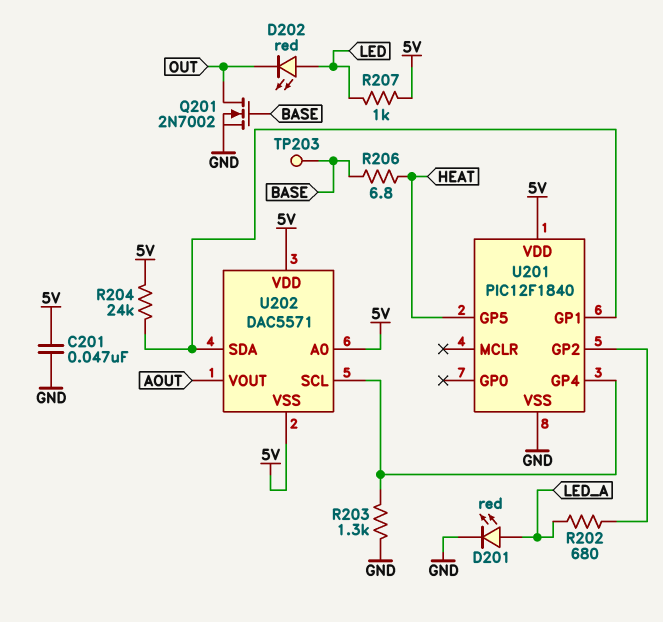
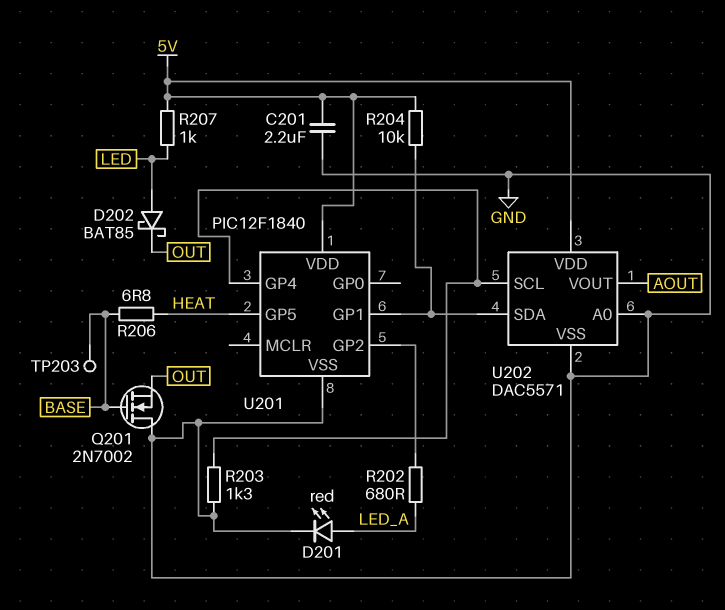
C201: 47nF (5V, GND) -> 2.2uF (5V, GND)
D202: LED red (A LED, K OUT) -> schottky BAT85 (A LED, K OUT)
Q201: NMOS 2N7002 (G BASE, D OUT, S GND) -> NMOS 2N7002 (G BASE, D GND, S OUT)
R204: 24k (5V, U201/GP1) -> 10k (5V, U201/GP1)
U202 pin A0: 5V -> GND
U202 pin VSS: 5V -> GND

